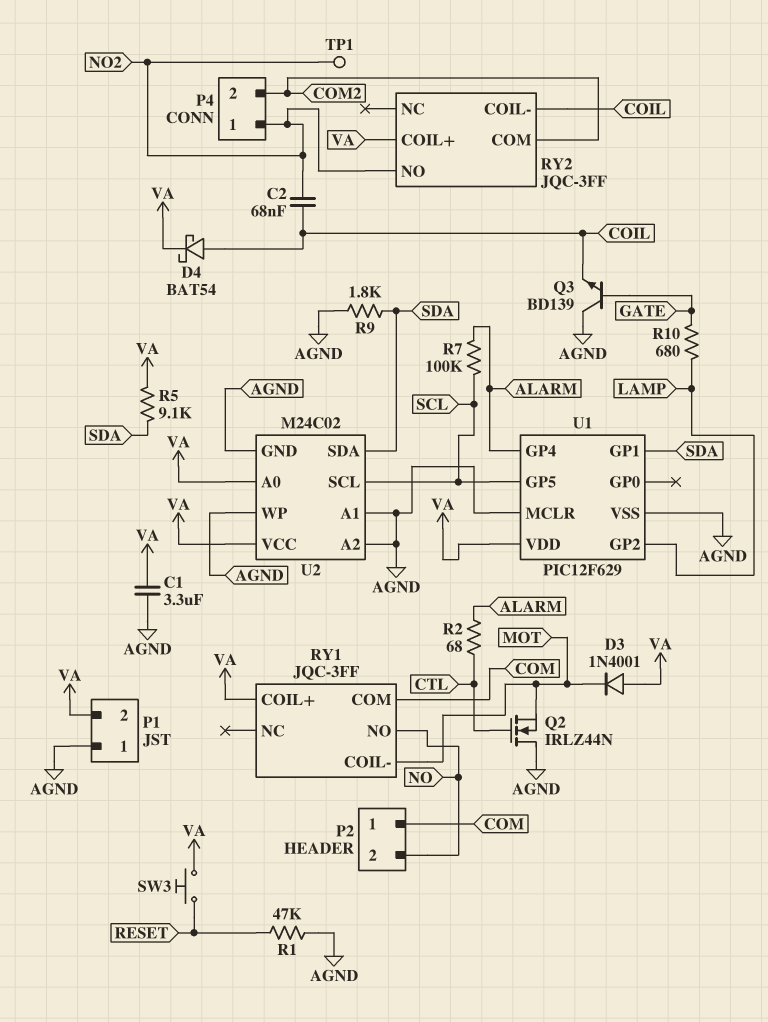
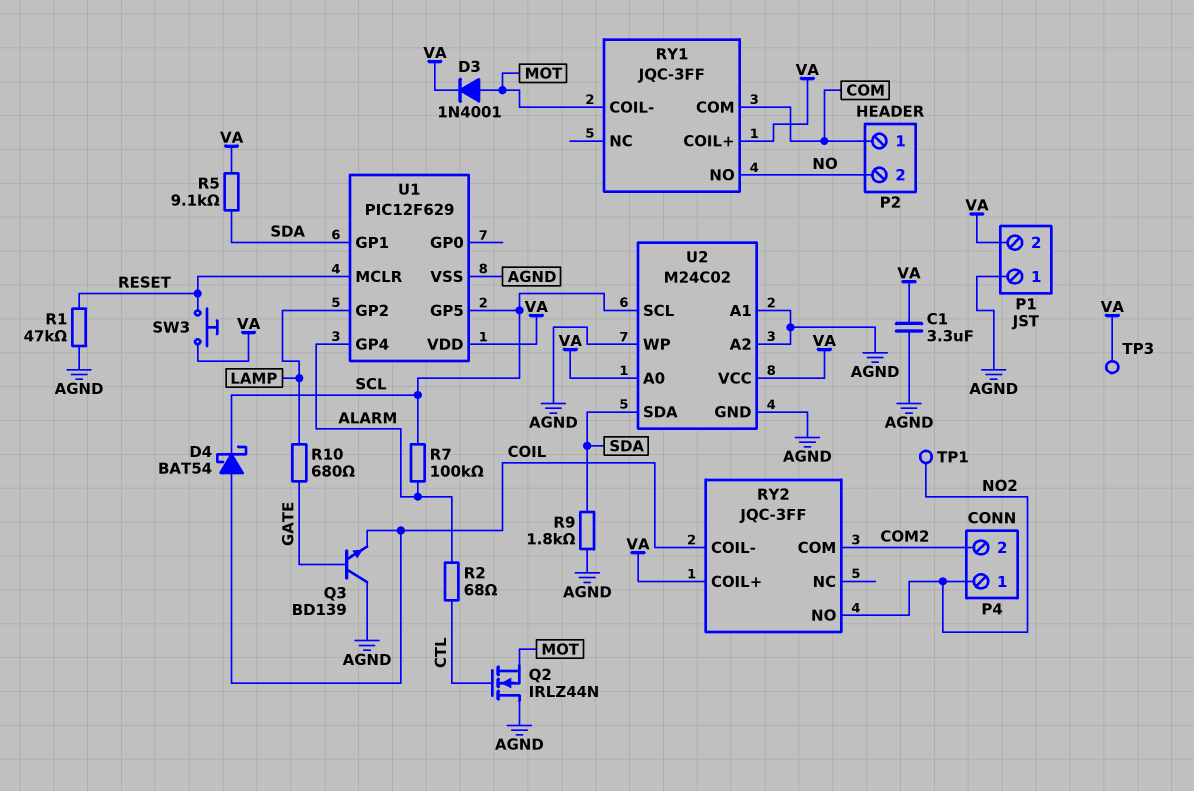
C2: 68nF (COIL, NO2) -> none
D3: diode 1N4001 (A VA, K MOT) -> diode 1N4001 (A MOT, K VA)
D4: schottky BAT54 (A COIL, K VA) -> schottky BAT54 (A COIL, K SCL)
TP3: none -> test point (VA)
U1 pin MCLR: AGND -> RESET

